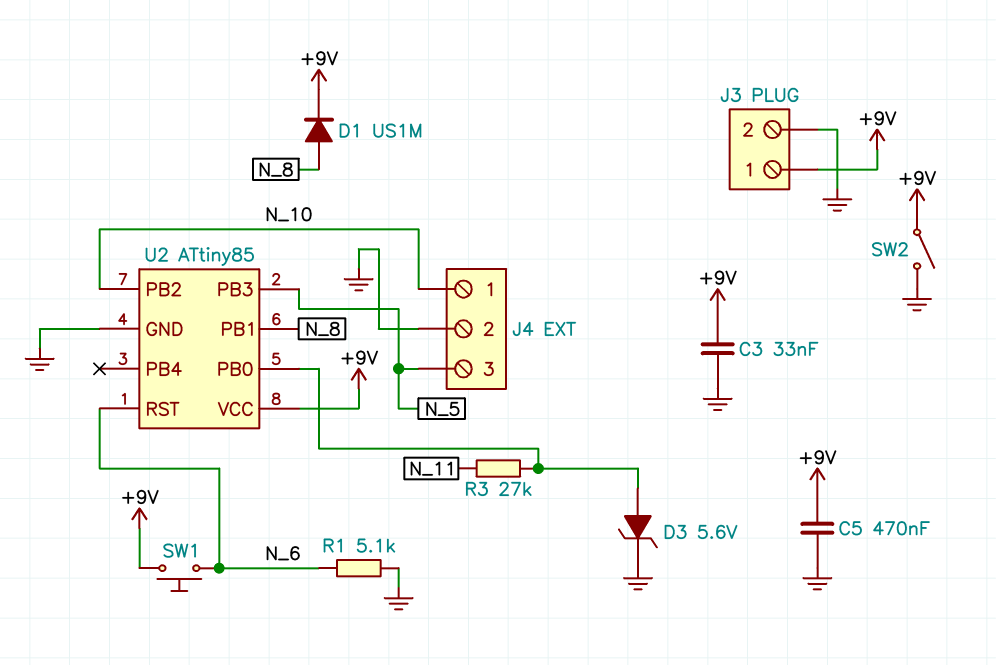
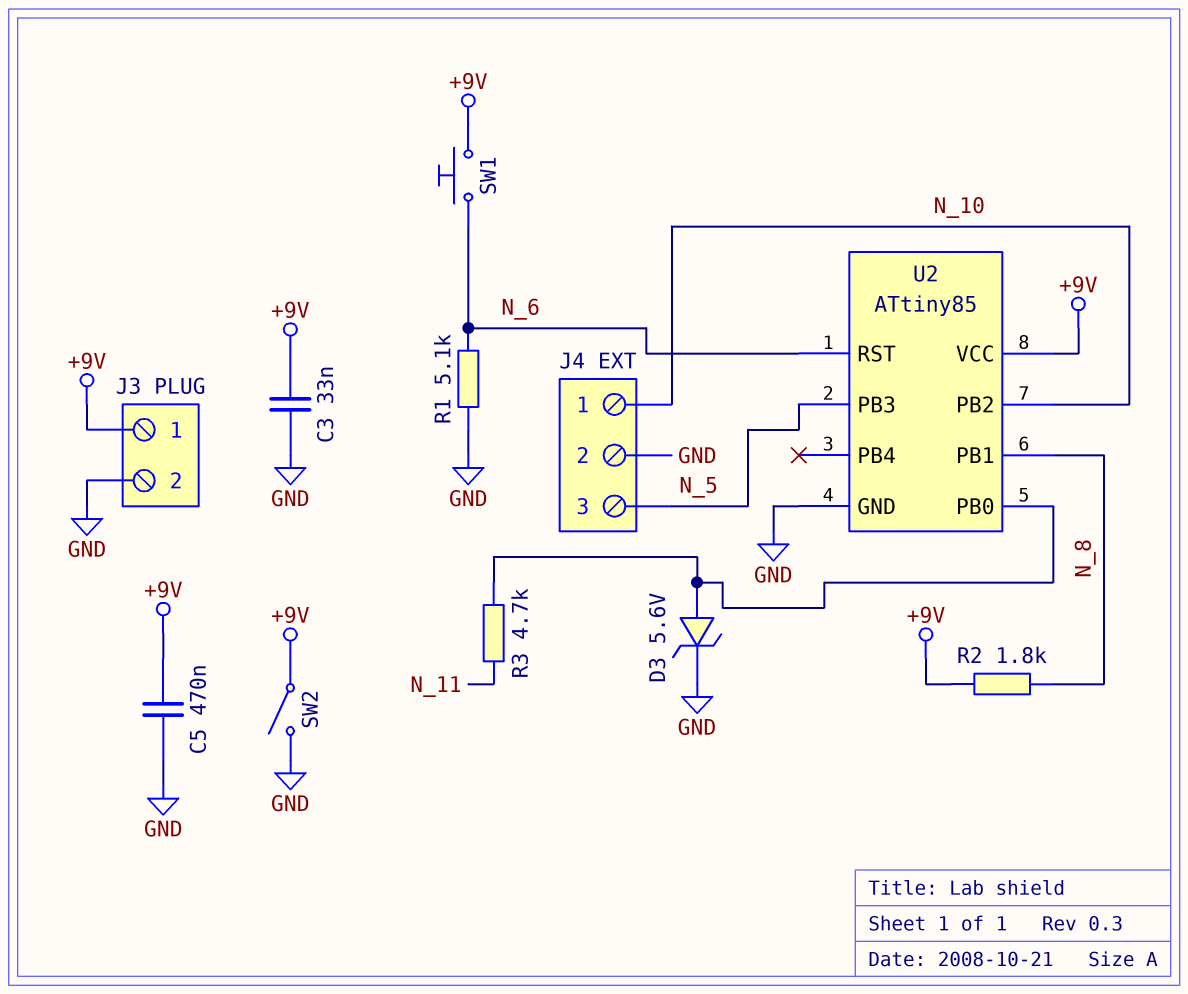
D1: diode US1M (A N_8, K +9V) -> none
R2: none -> 1.8k (+9V, N_8)
R3: 27k (N_11, U2/PB0) -> 4.7k (N_11, U2/PB0)

